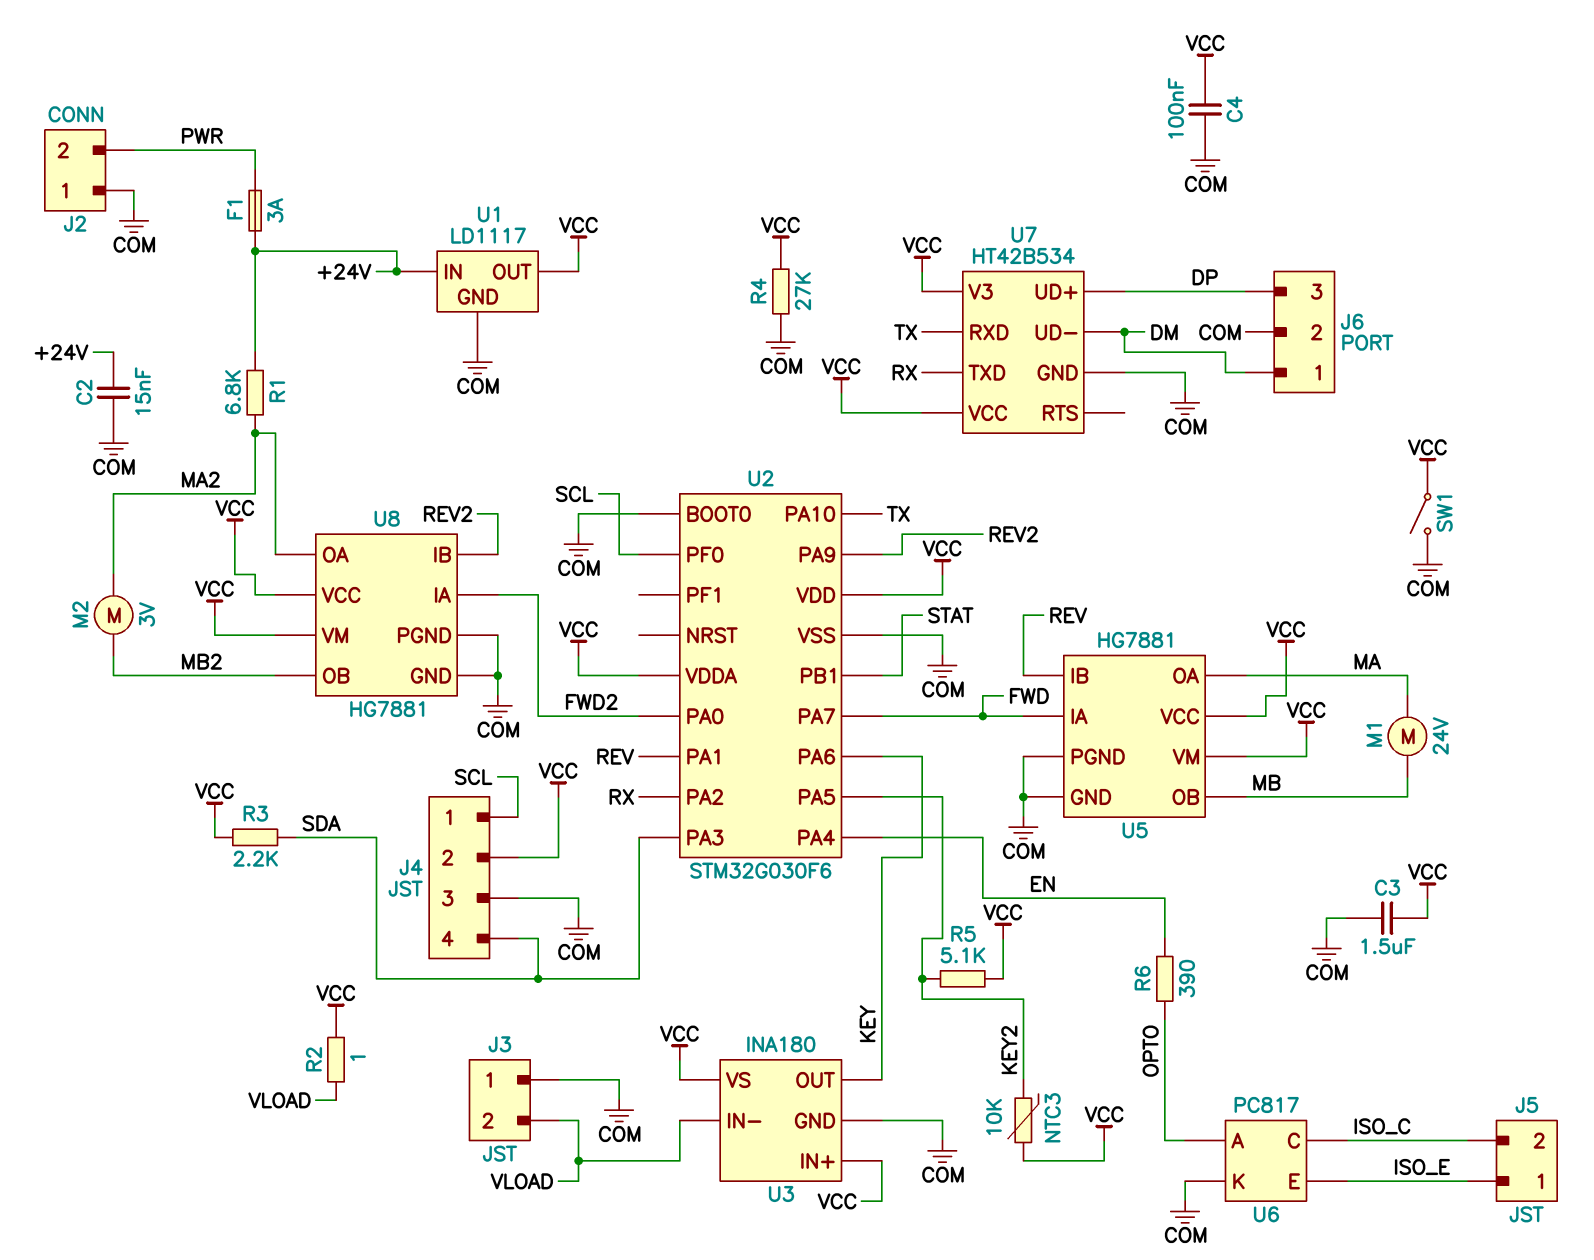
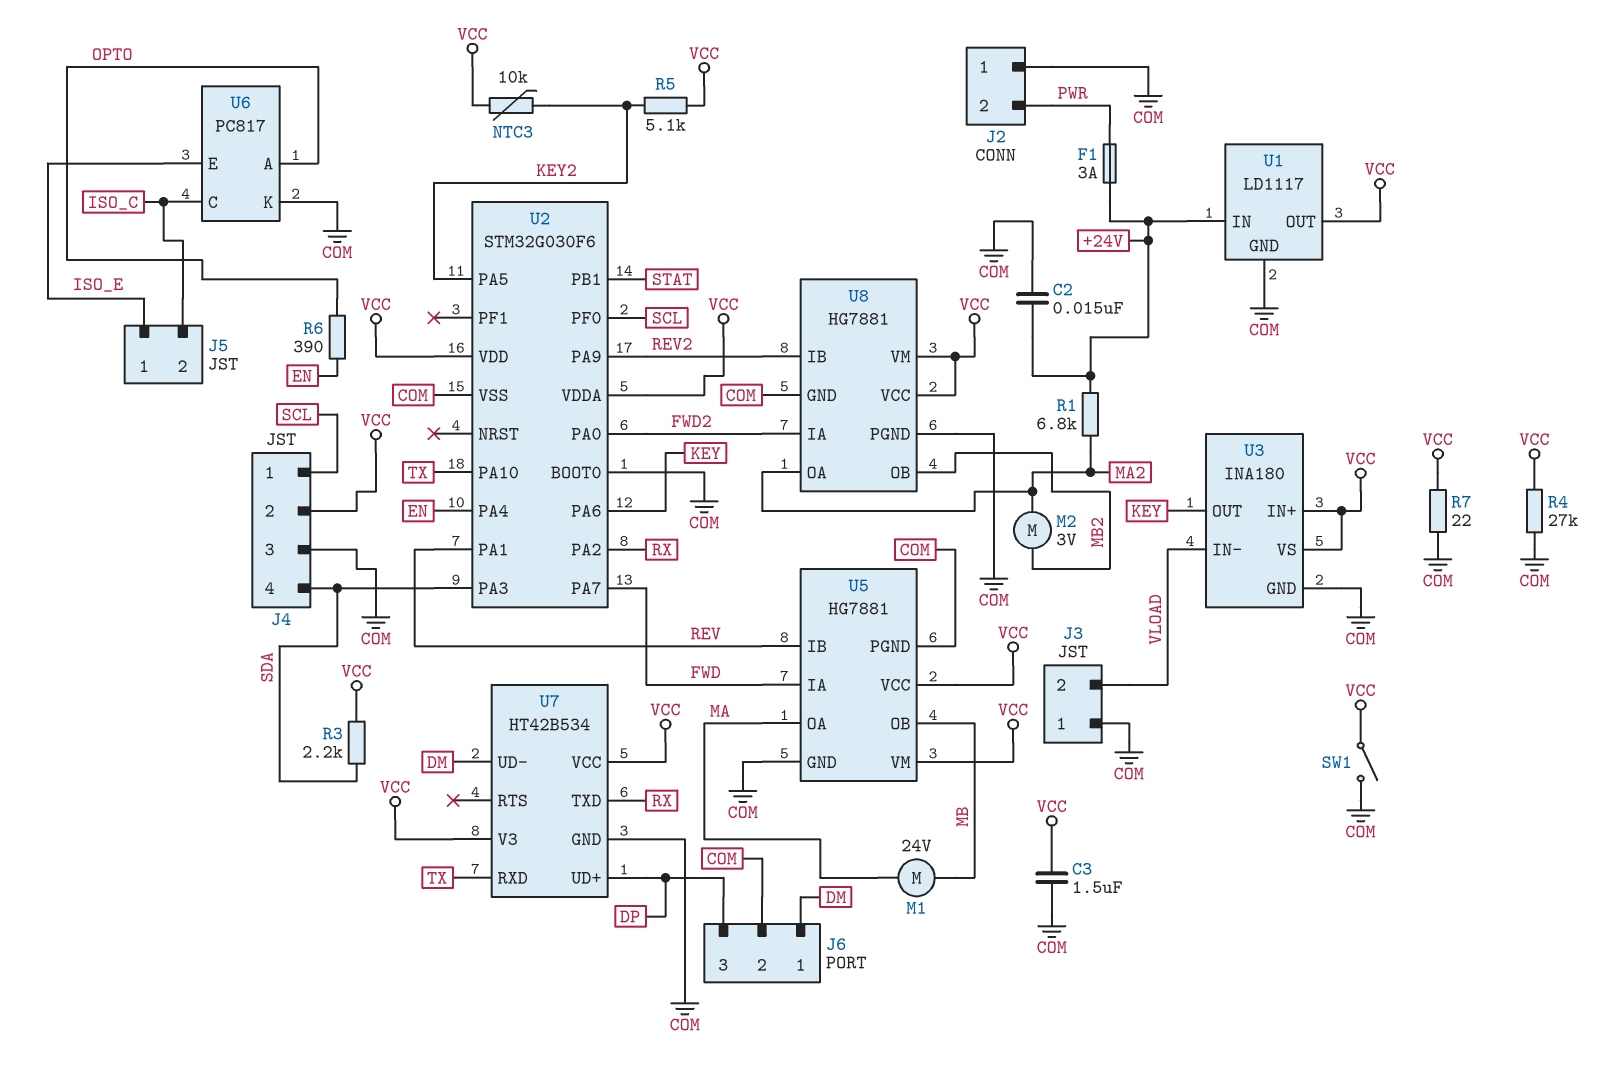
C4: 100nF (COM, VCC) -> none
R2: 1 (VCC, VLOAD) -> none
R7: none -> 22 (COM, VCC)

